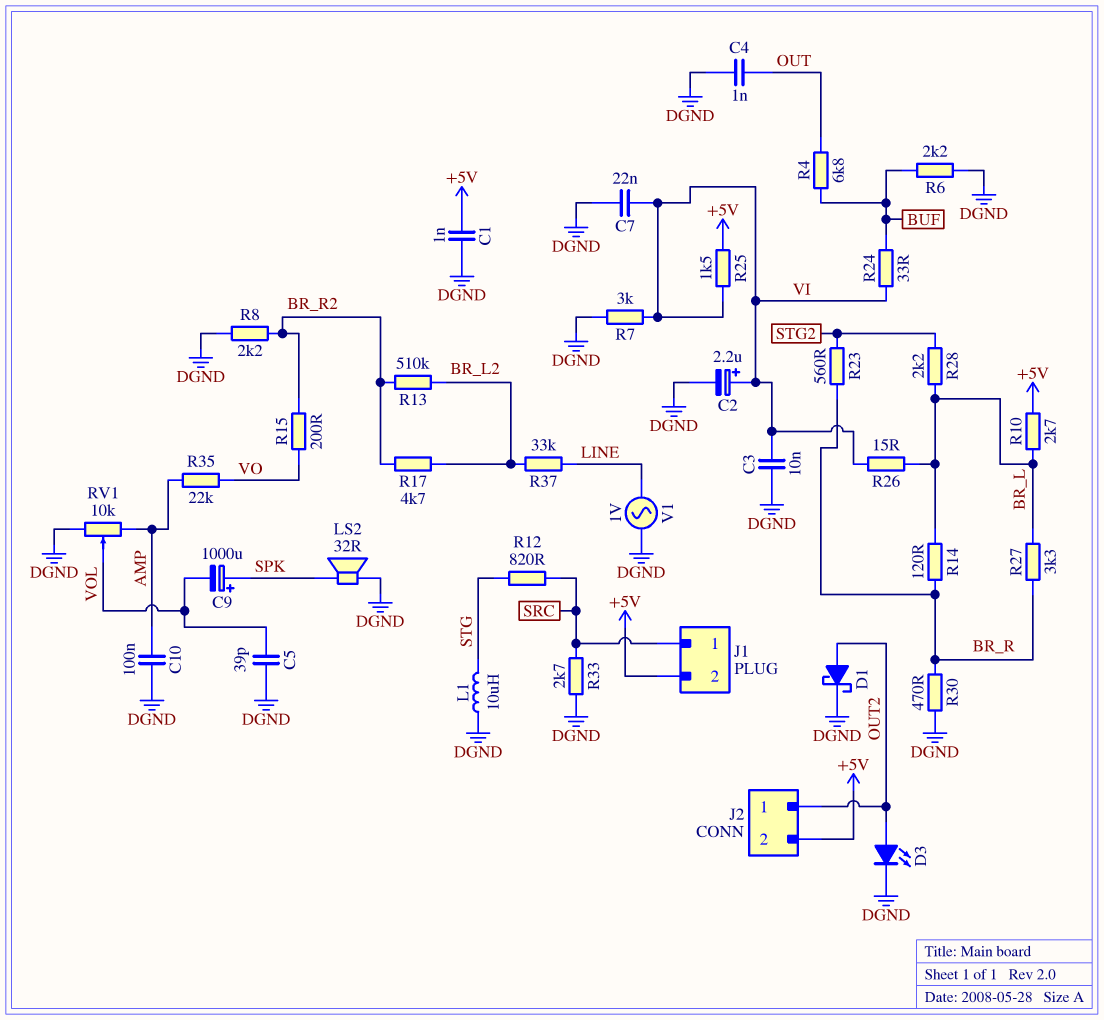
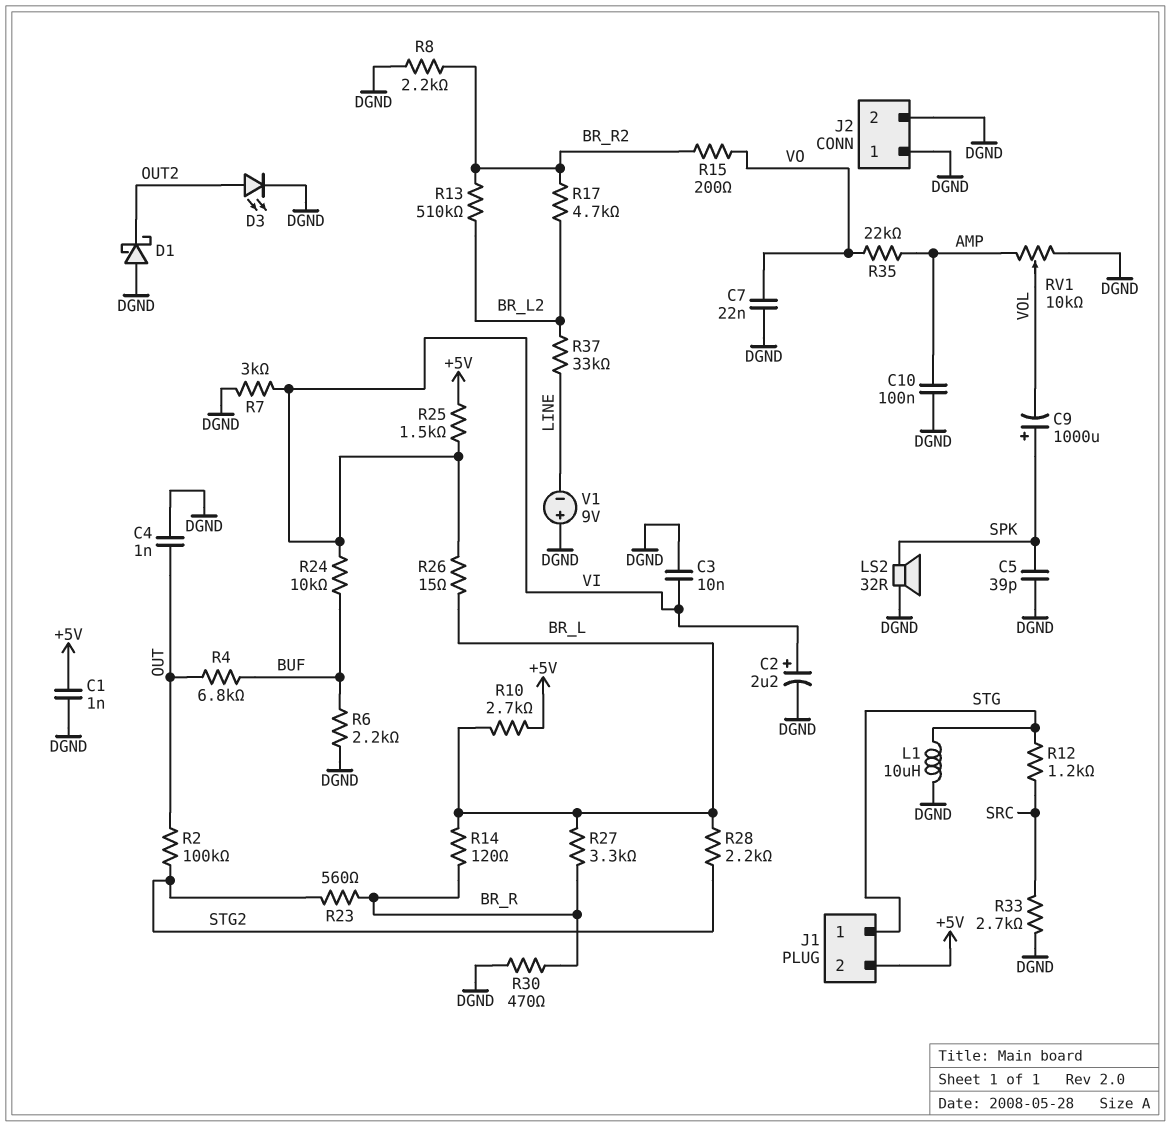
C5: 39pF (DGND, VOL) -> 39pF (DGND, SPK)
C7: 22nF (DGND, VI) -> 22nF (DGND, VO)
D1: schottky (A OUT2, K DGND) -> schottky (A DGND, K OUT2)
J1 pin 1: SRC -> STG
J2 pin 1: OUT2 -> DGND
J2 pin 2: +5V -> DGND
R2: none -> 100k (OUT, STG2)
R12: 820 (SRC, STG) -> 1.2k (SRC, STG)
R24: 33 (BUF, VI) -> 10k (BUF, VI)
V1: AC 1V (DGND, LINE) -> 9V (plus DGND, minus LINE)

